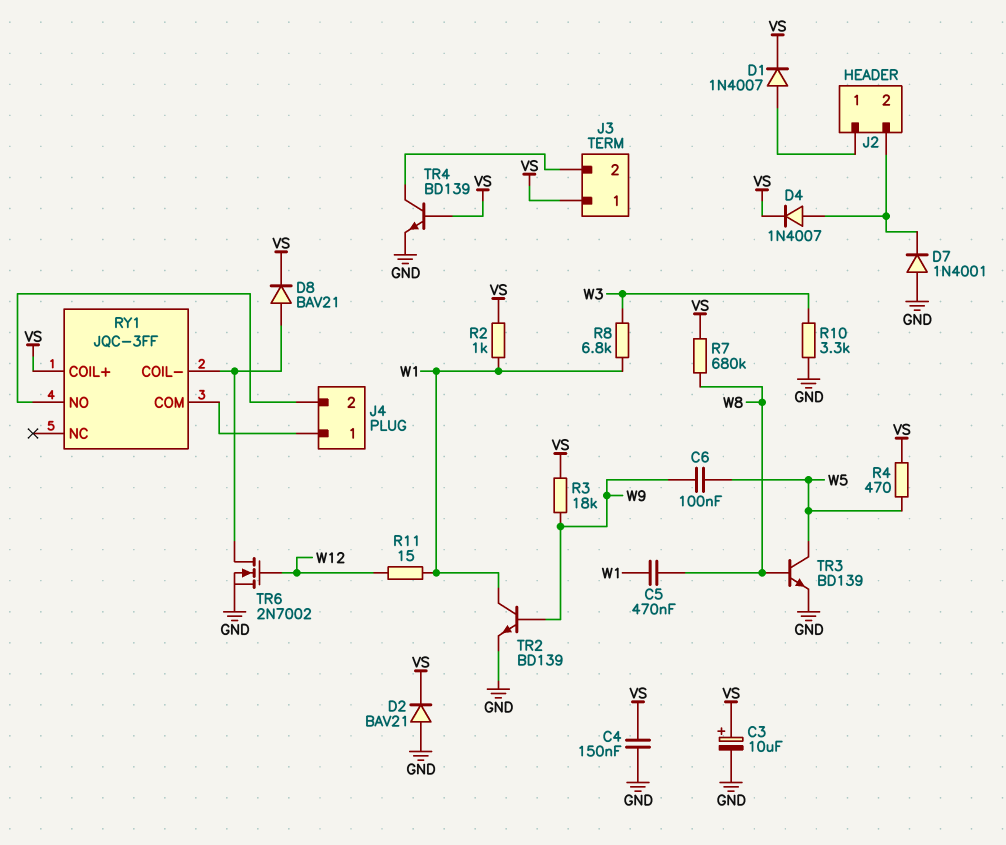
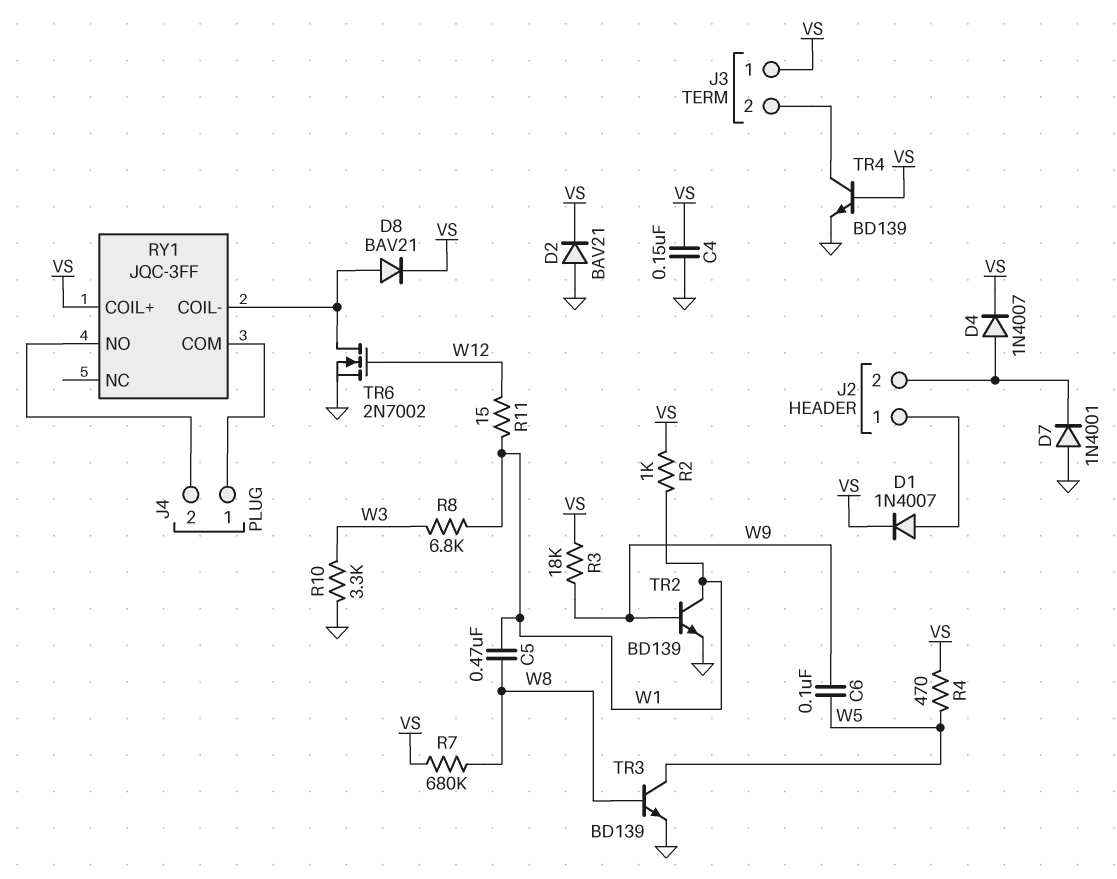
C3: 10uF (plus VS, minus GND) -> none

